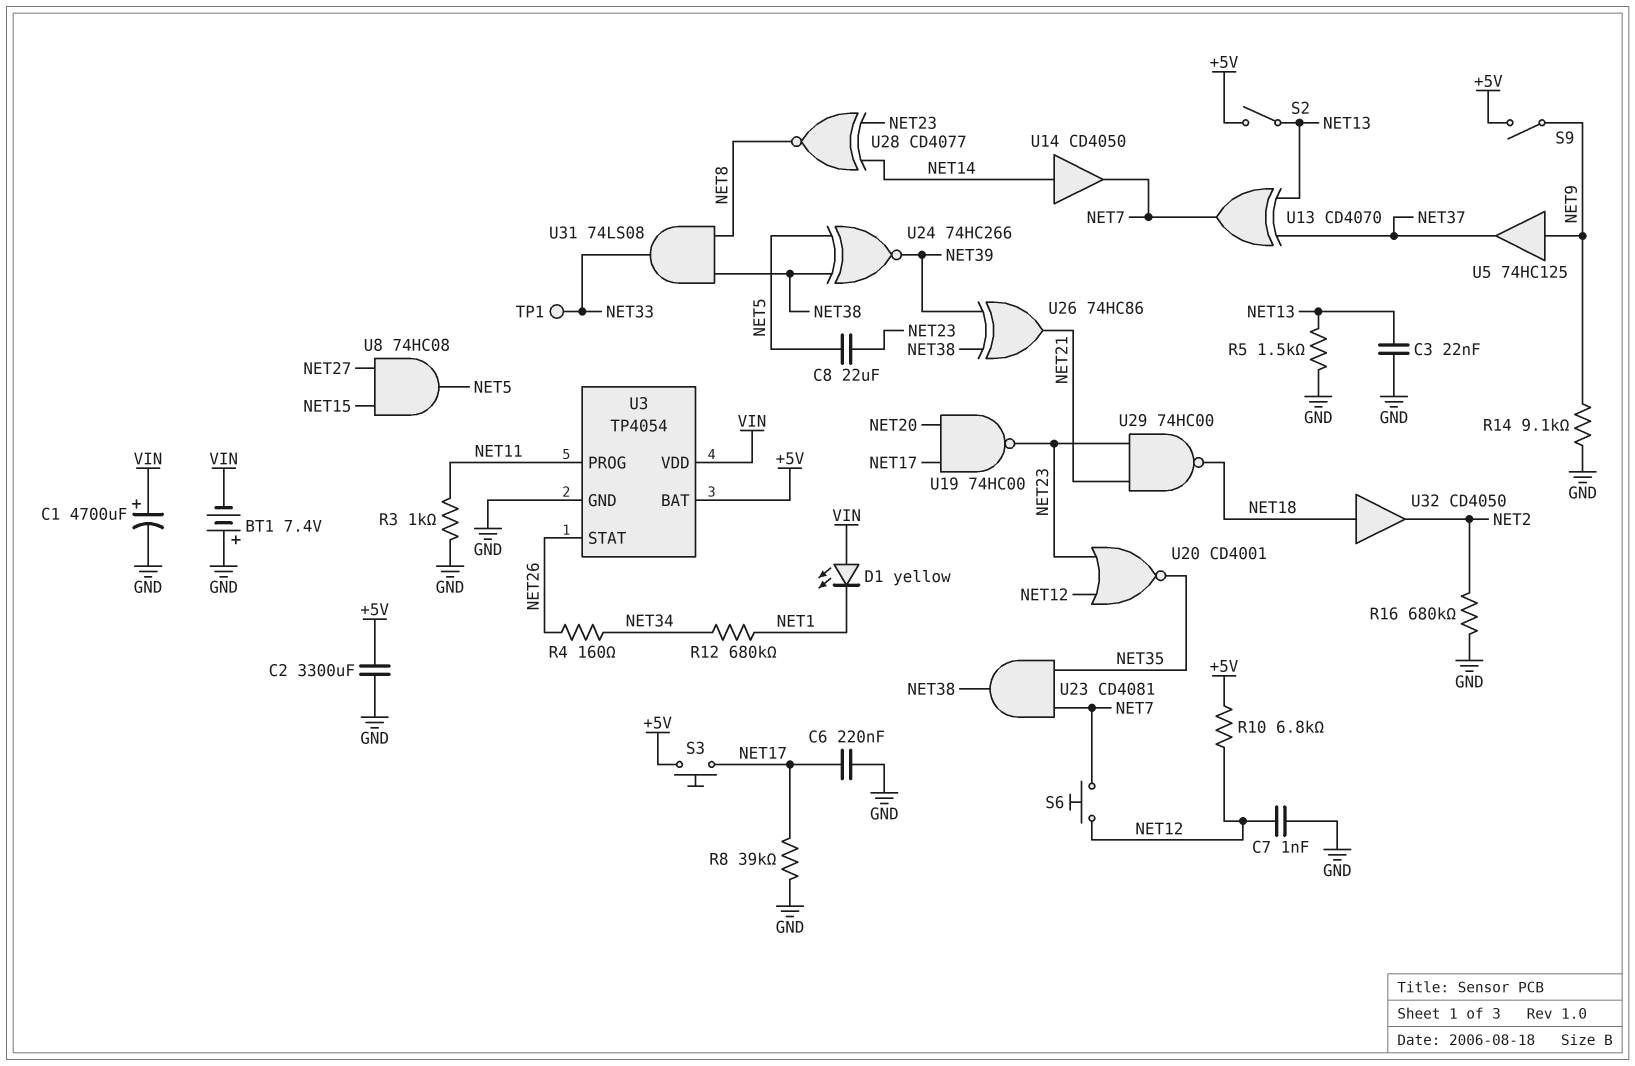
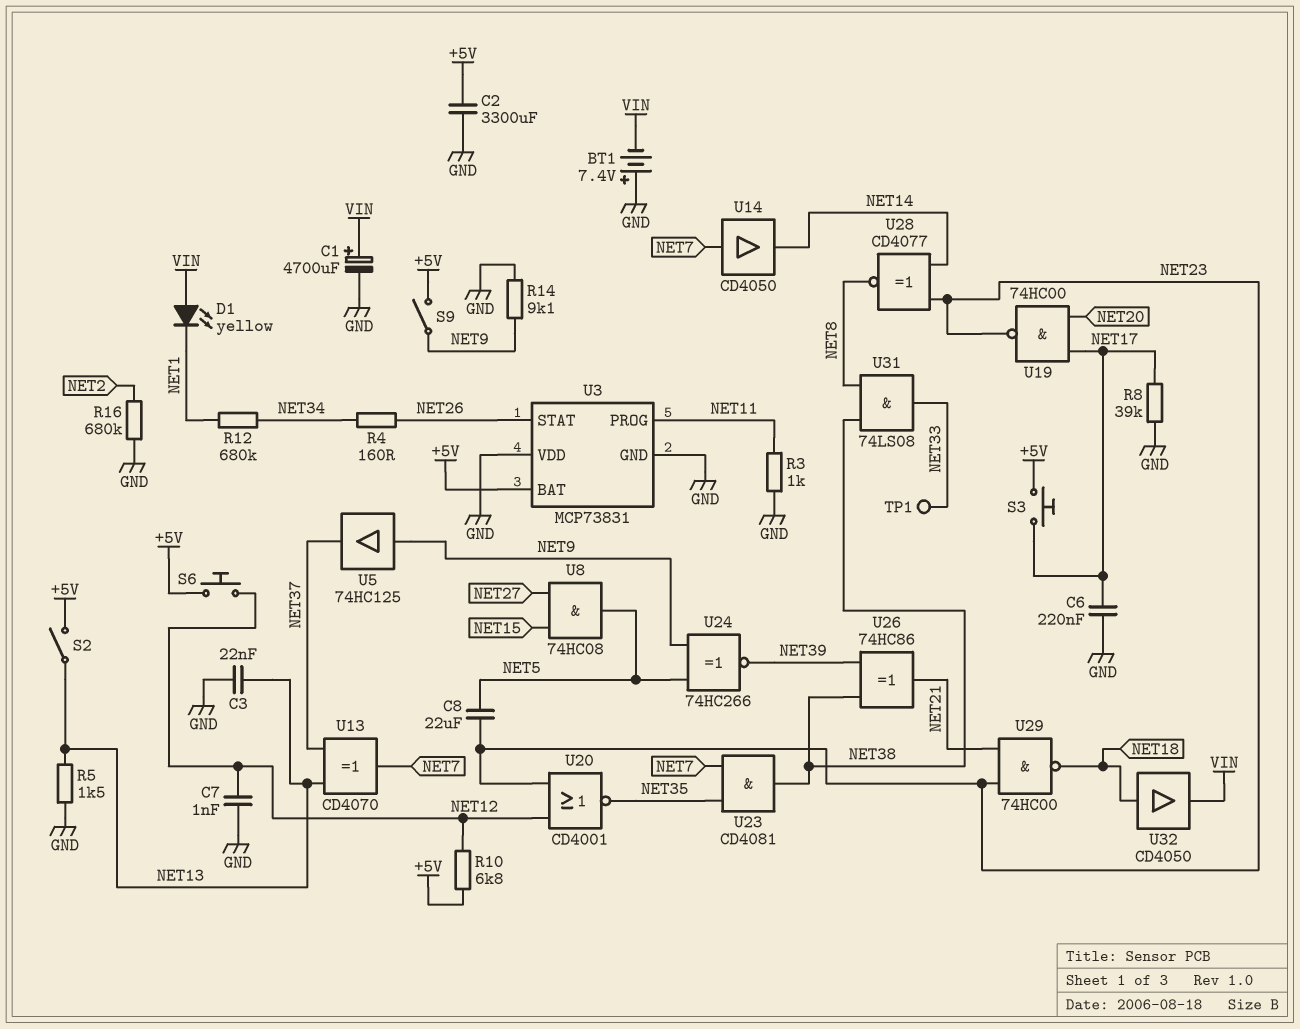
S6: button (NET7, NET12) -> button (+5V, NET12)
U3: TP4054 -> MCP73831
U3 pin VDD: VIN -> GND
U14: buffer CD4050 (in NET14, out NET7) -> buffer CD4050 (in NET7, out NET14)
U24: XNOR 74HC266 (in NET5, in NET38, out NET39) -> XNOR 74HC266 (in NET5, in NET9, out NET39)
U32: buffer CD4050 (in NET18, out NET2) -> buffer CD4050 (in NET18, out VIN)

